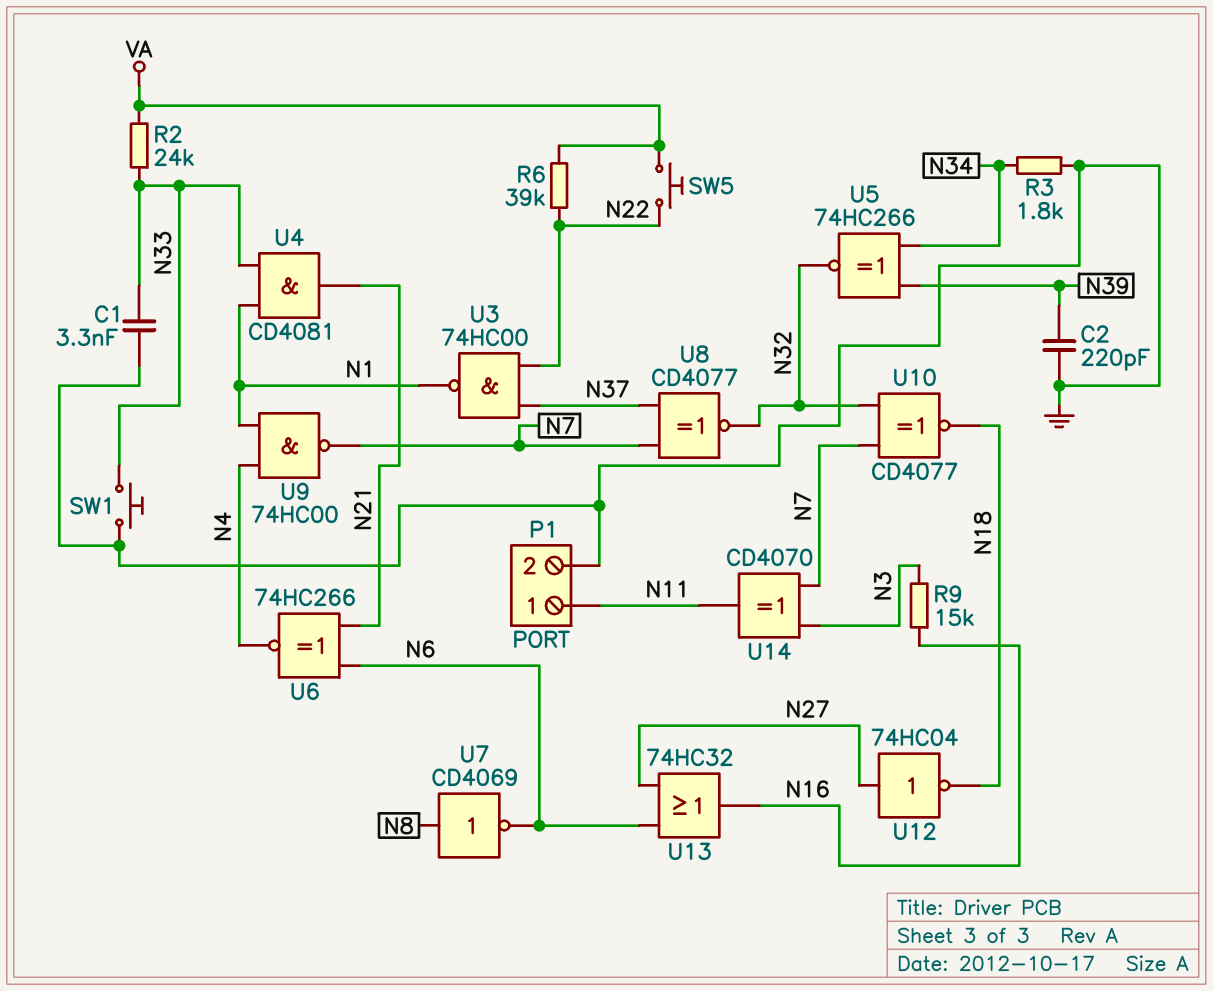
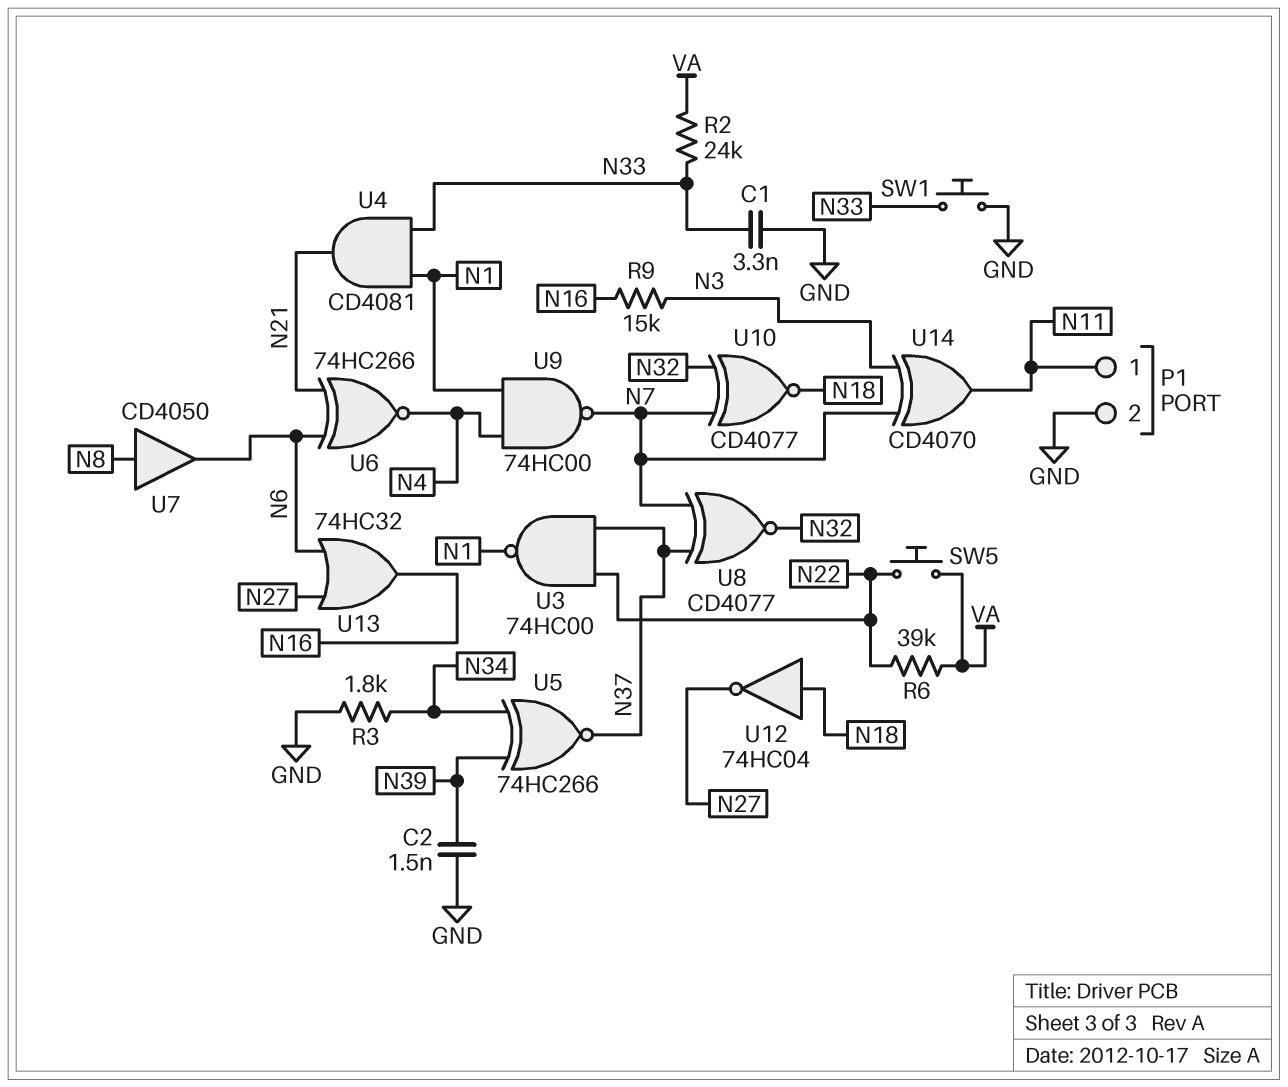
C2: 220pF (GND, N39) -> 1.5nF (GND, N39)
U5: XNOR 74HC266 (in N34, in N39, out N32) -> XNOR 74HC266 (in N34, in N39, out N37)
U7: NOT CD4069 (in N8, out N6) -> buffer CD4050 (in N8, out N6)
U12: NOT 74HC04 (in N27, out N18) -> NOT 74HC04 (in N18, out N27)

